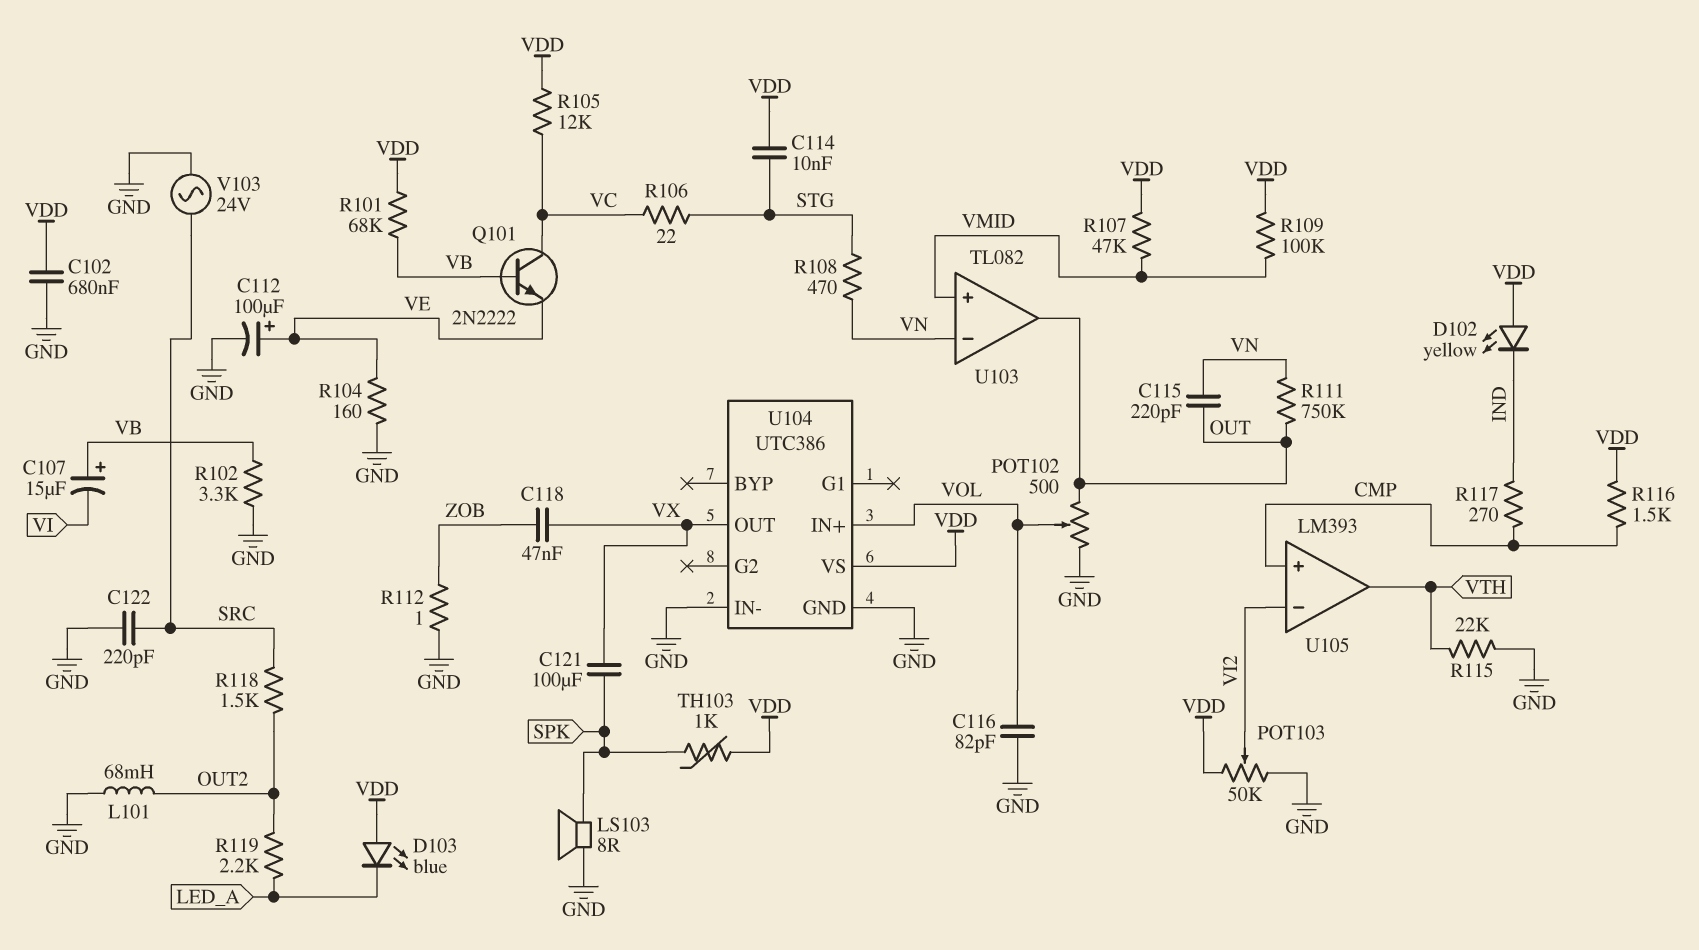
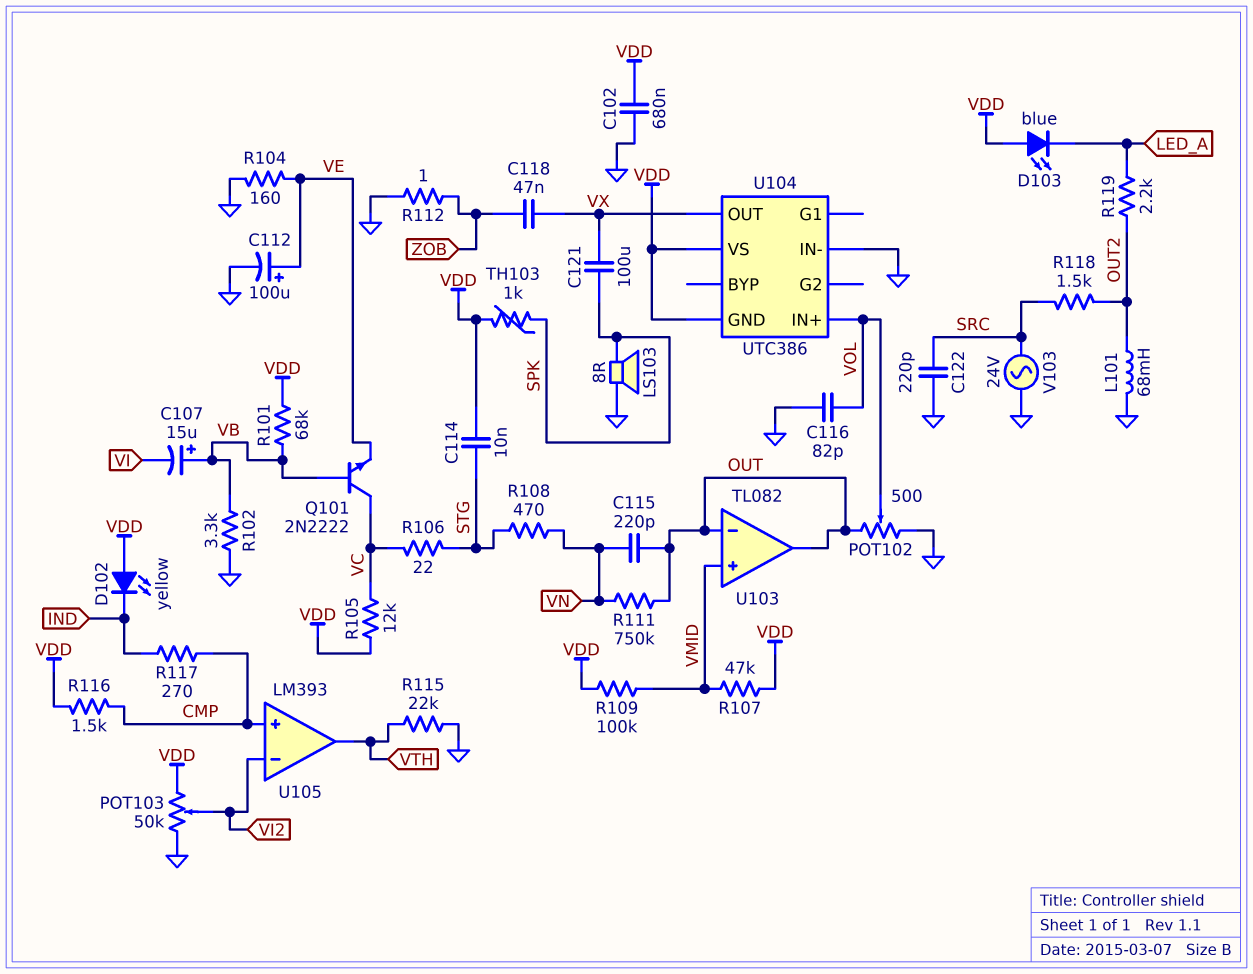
U103 pin in-: VN -> OUT
U104 pin GND: GND -> VDD

